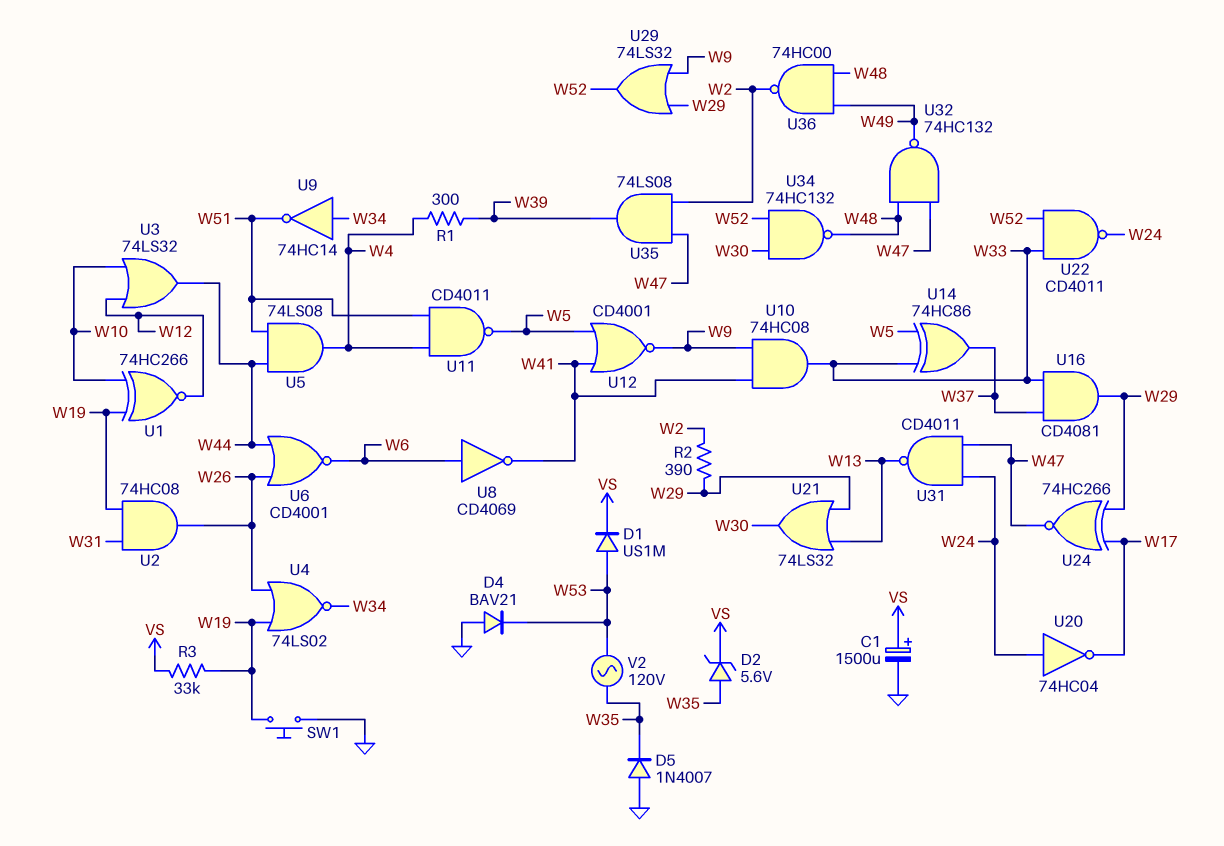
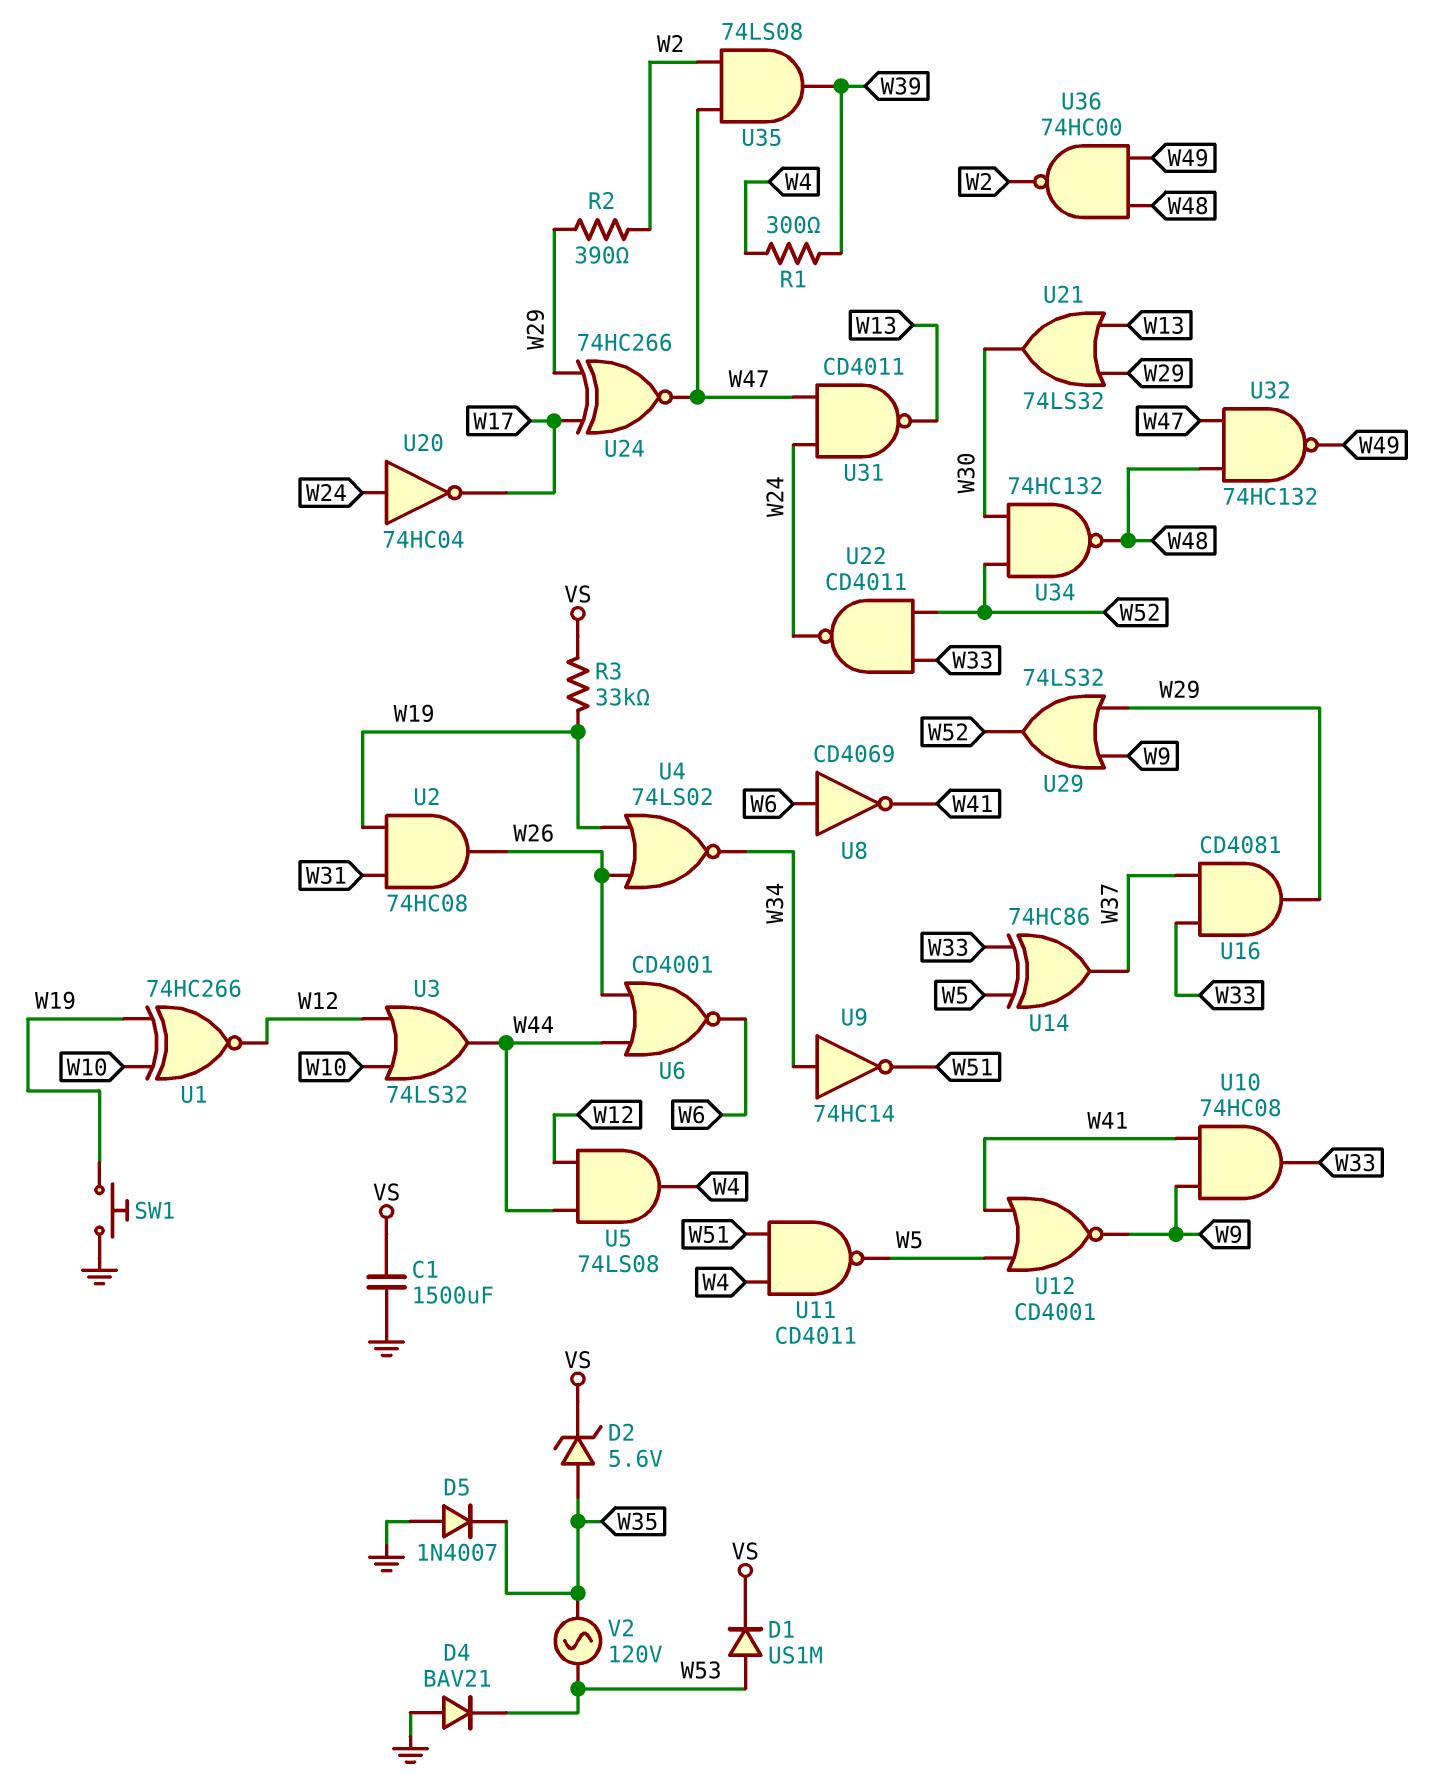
C1: 1500uF (plus VS, minus GND) -> 1500uF (GND, VS)
U5: AND 74LS08 (in W44, in W51, out W4) -> AND 74LS08 (in W12, in W44, out W4)

